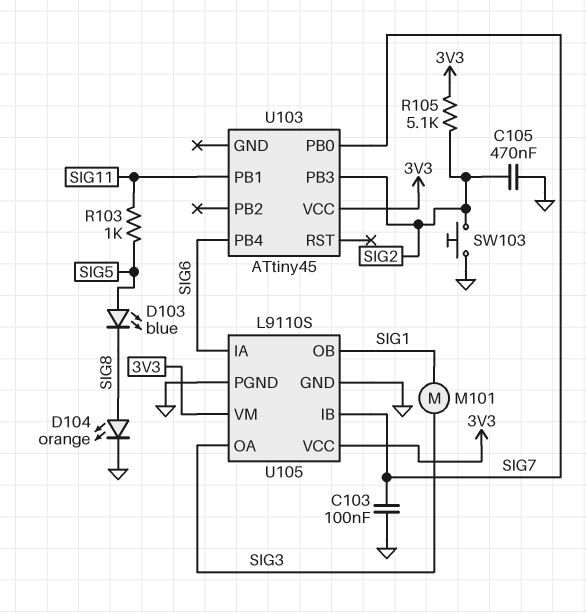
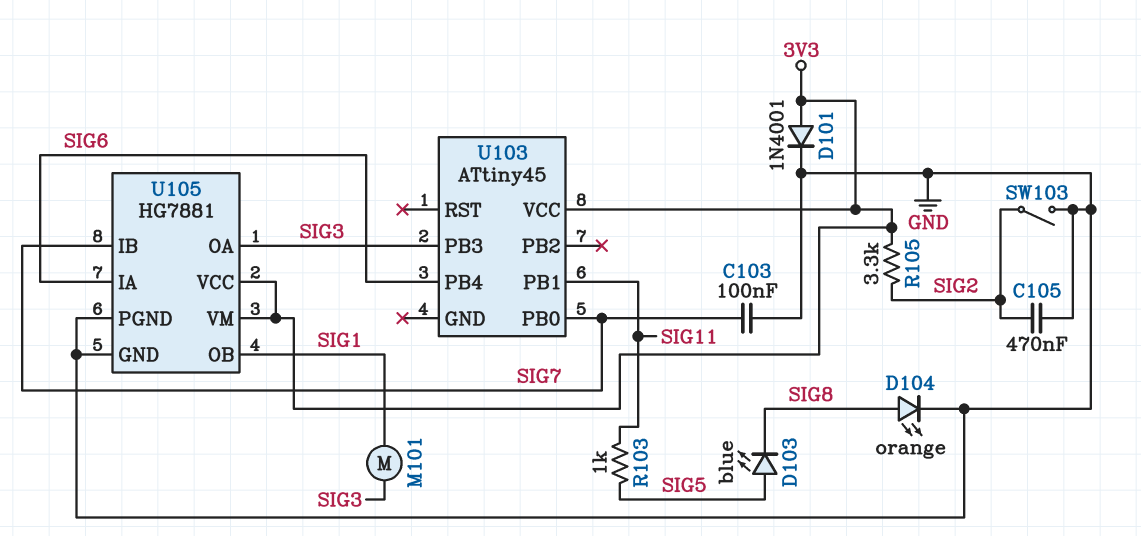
D101: none -> diode 1N4001 (A 3V3, K GND)
R105: 5.1k (3V3, SIG2) -> 3.3k (3V3, SIG2)
SW103: button (GND, SIG2) -> switch (GND, SIG2)
U103 pin PB3: SIG2 -> SIG3
U105: L9110S -> HG7881

